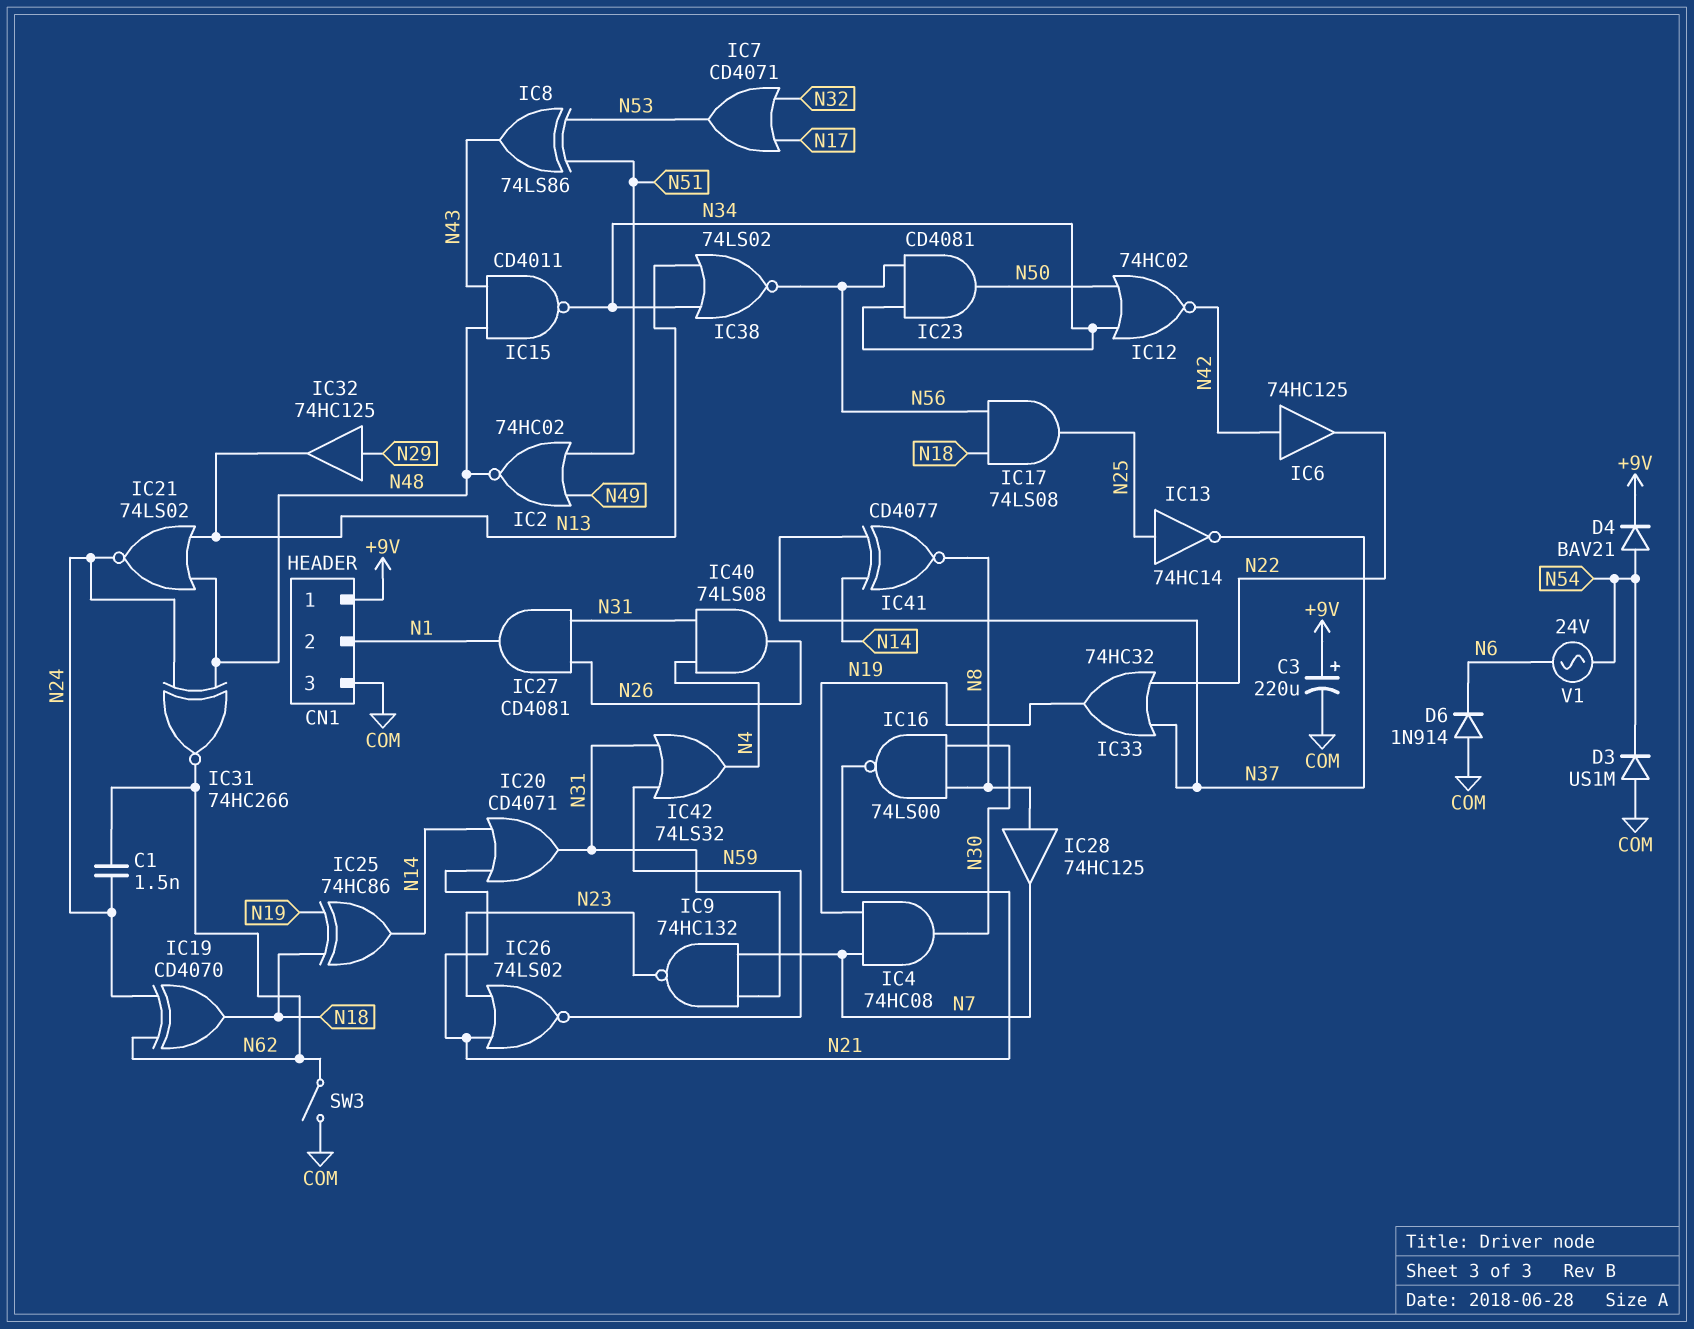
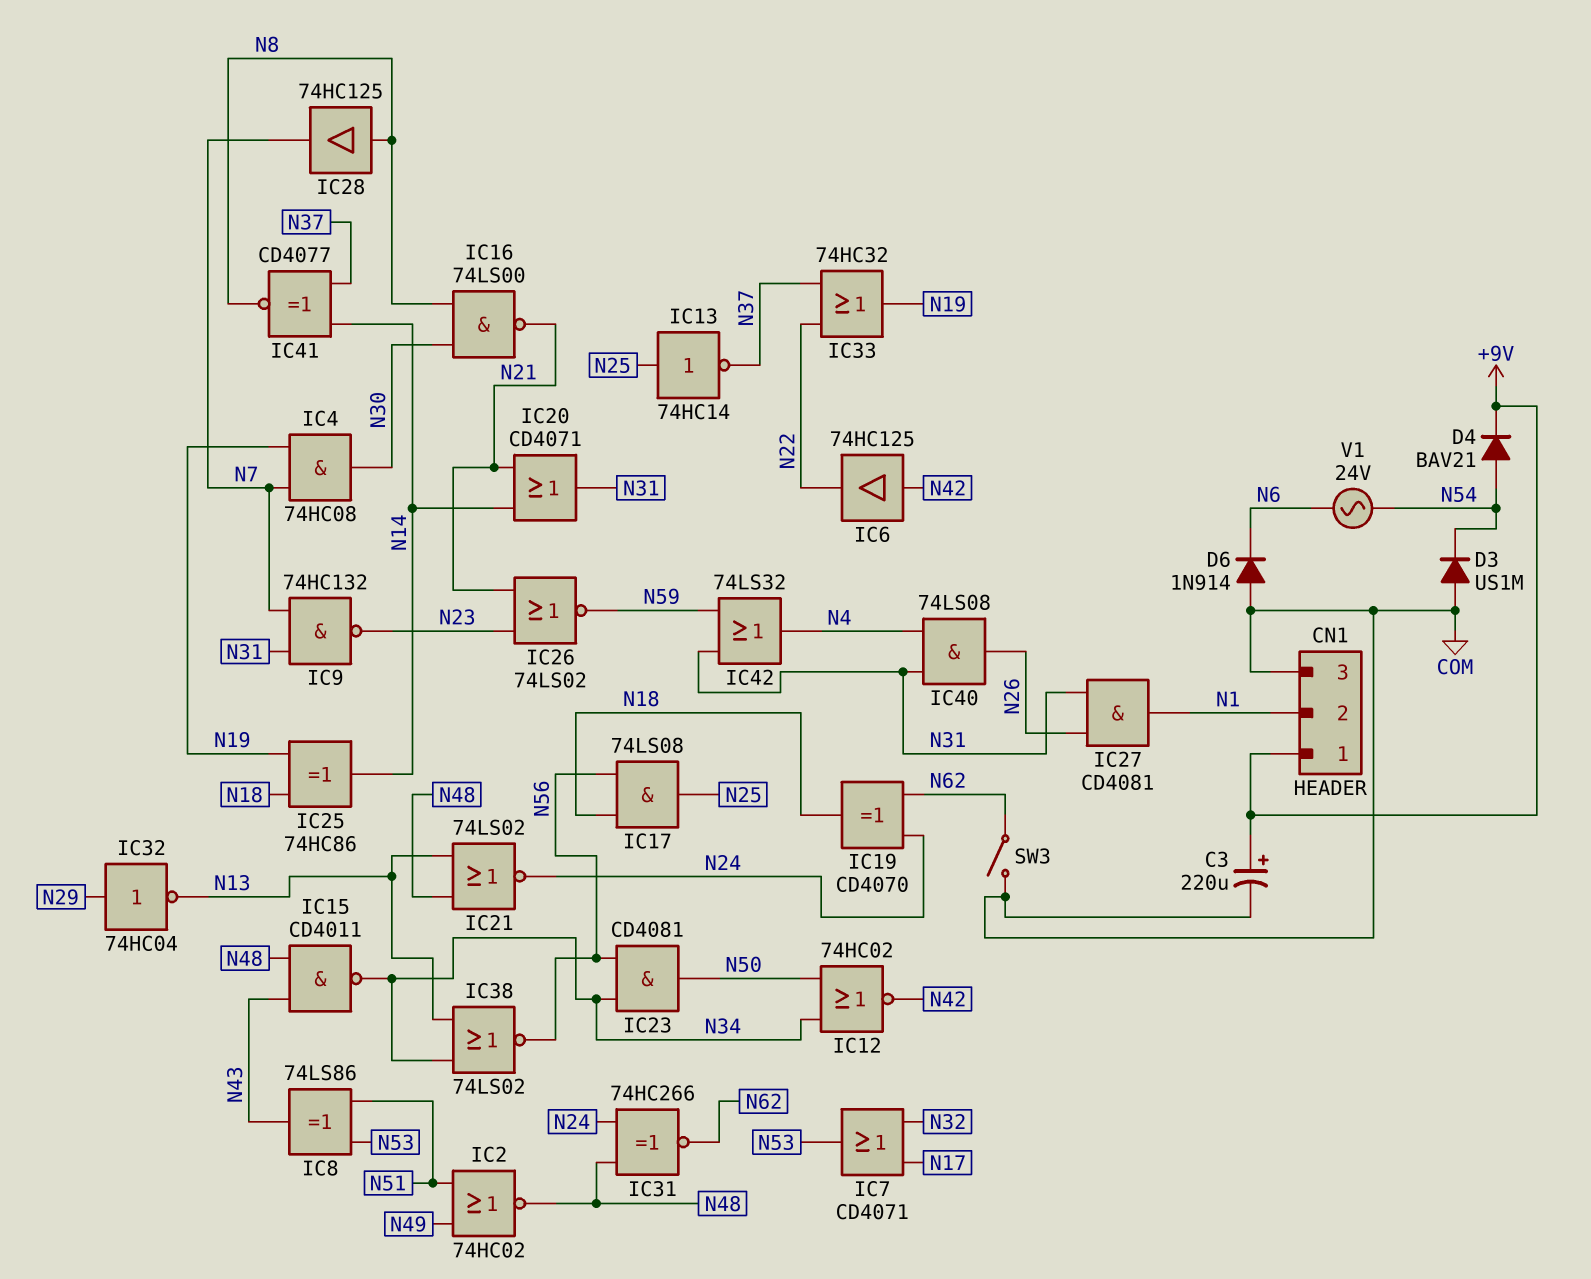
C1: 1.5nF (N24, N62) -> none
IC32: buffer 74HC125 (in N29, out N13) -> NOT 74HC04 (in N29, out N13)

